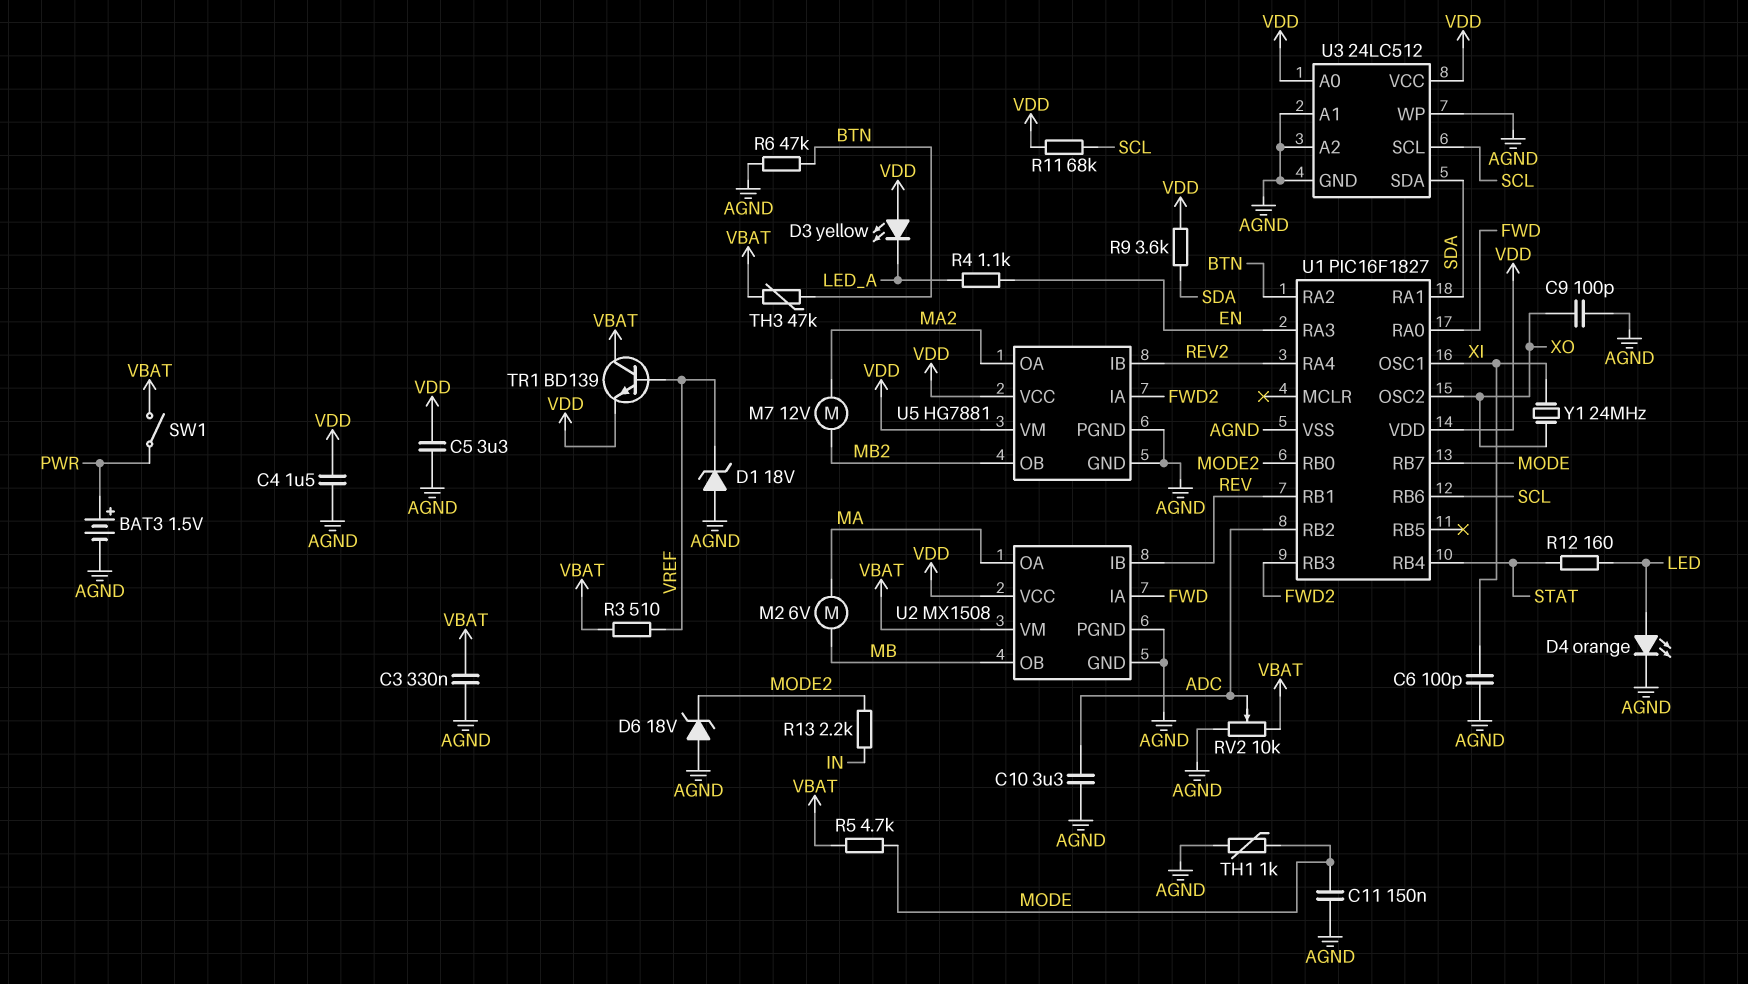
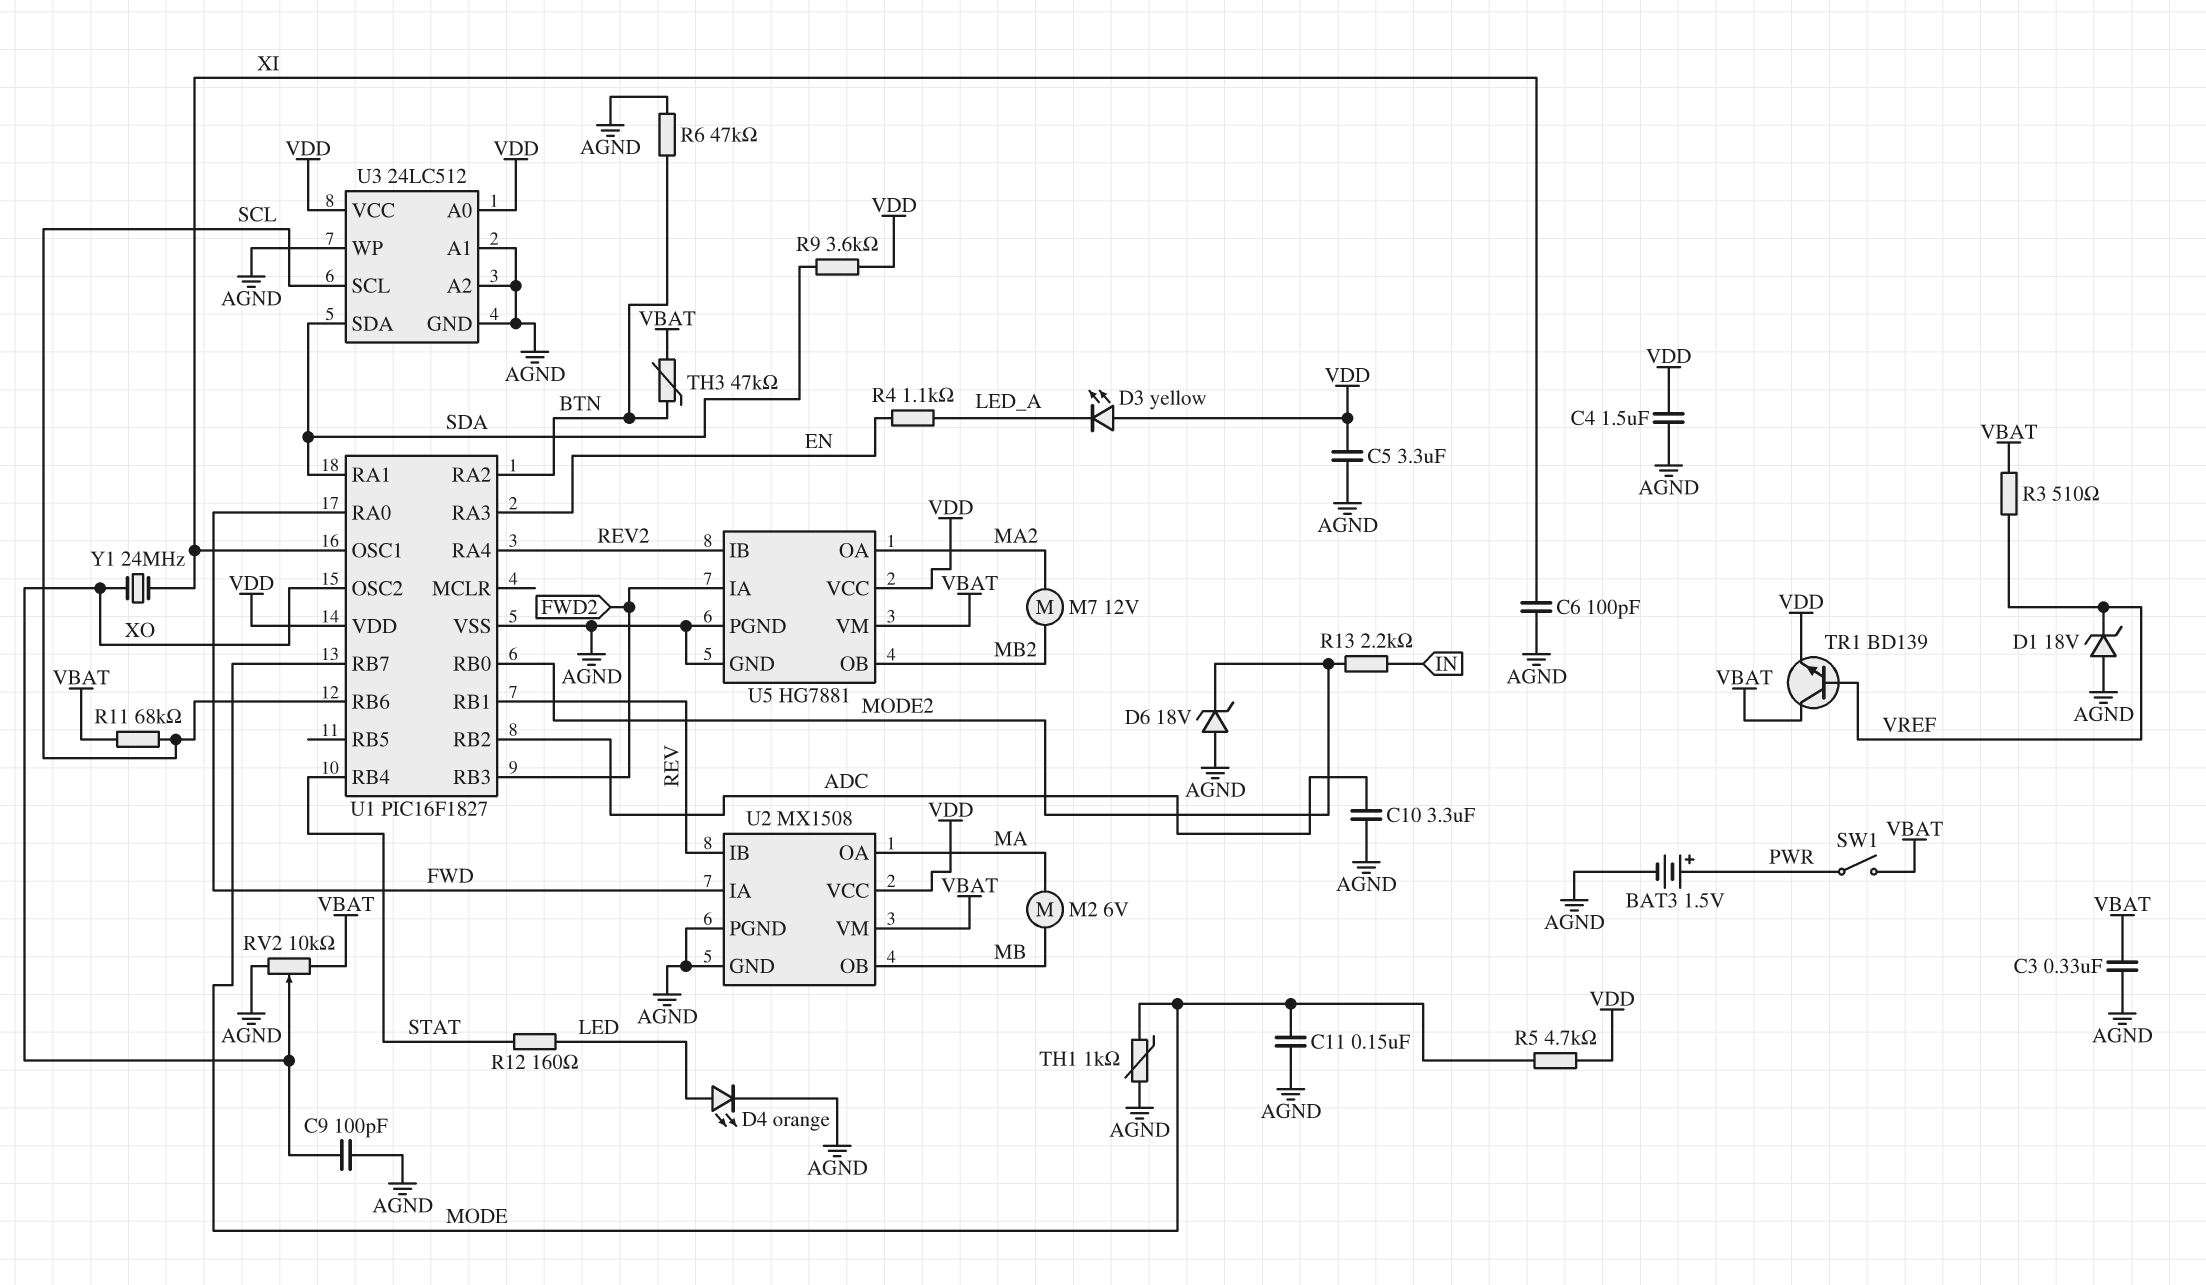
R5: 4.7k (MODE, VBAT) -> 4.7k (MODE, VDD)
R11: 68k (SCL, VDD) -> 68k (SCL, VBAT)
RV2: 10k (AGND, VBAT, wiper ADC) -> 10k (AGND, VBAT, wiper XO)
U5 pin VM: VDD -> VBAT

